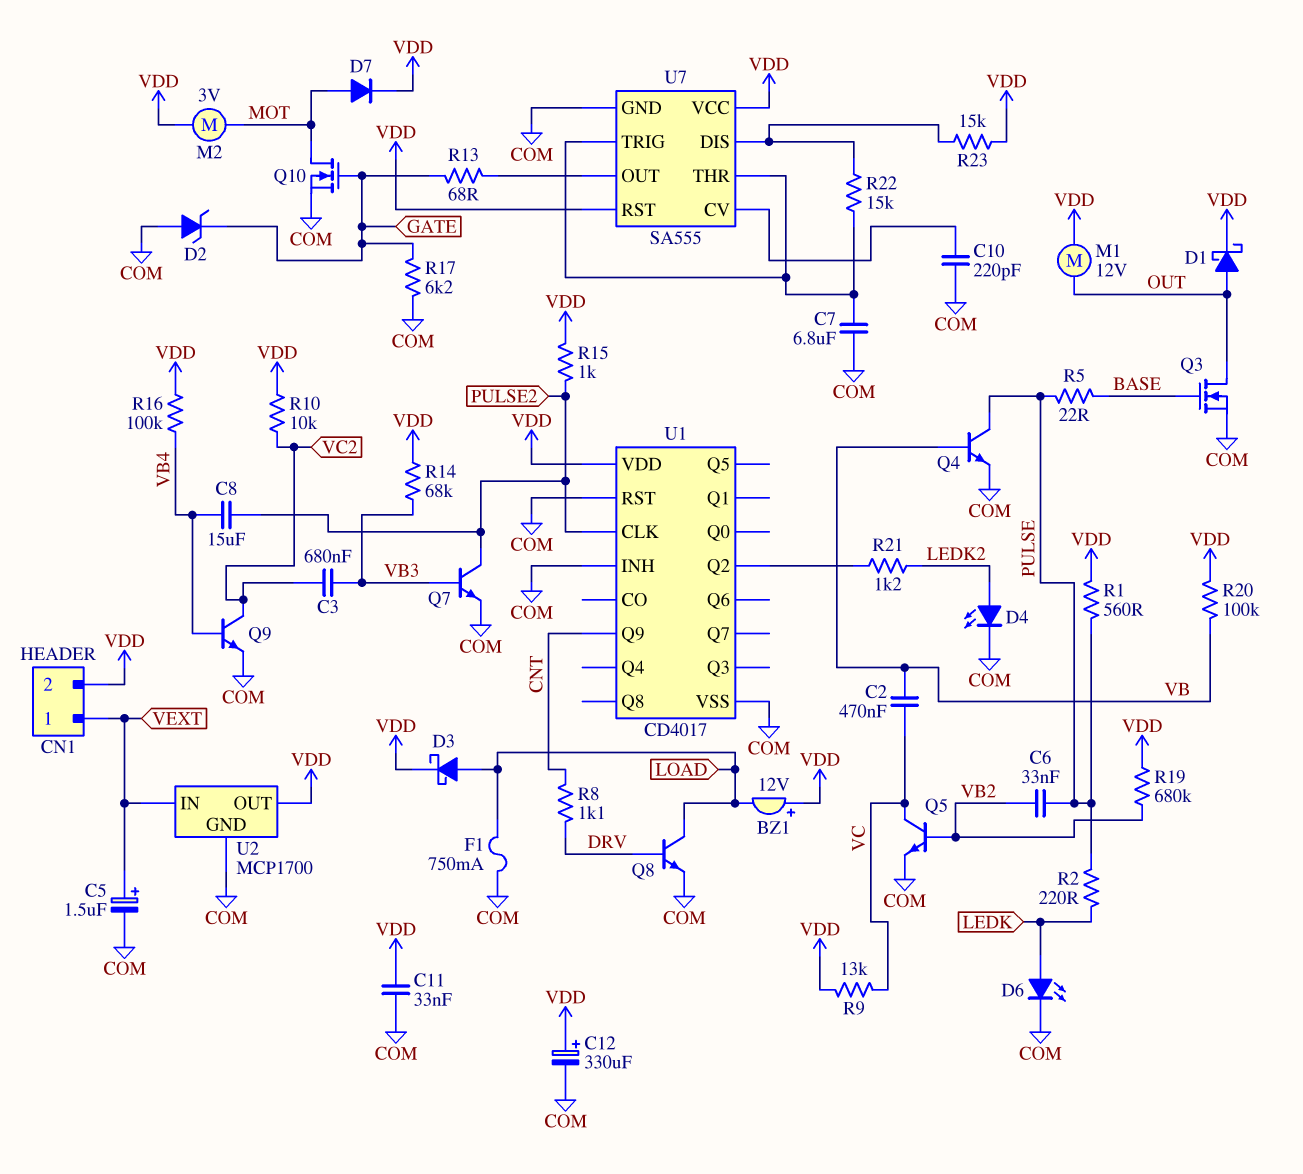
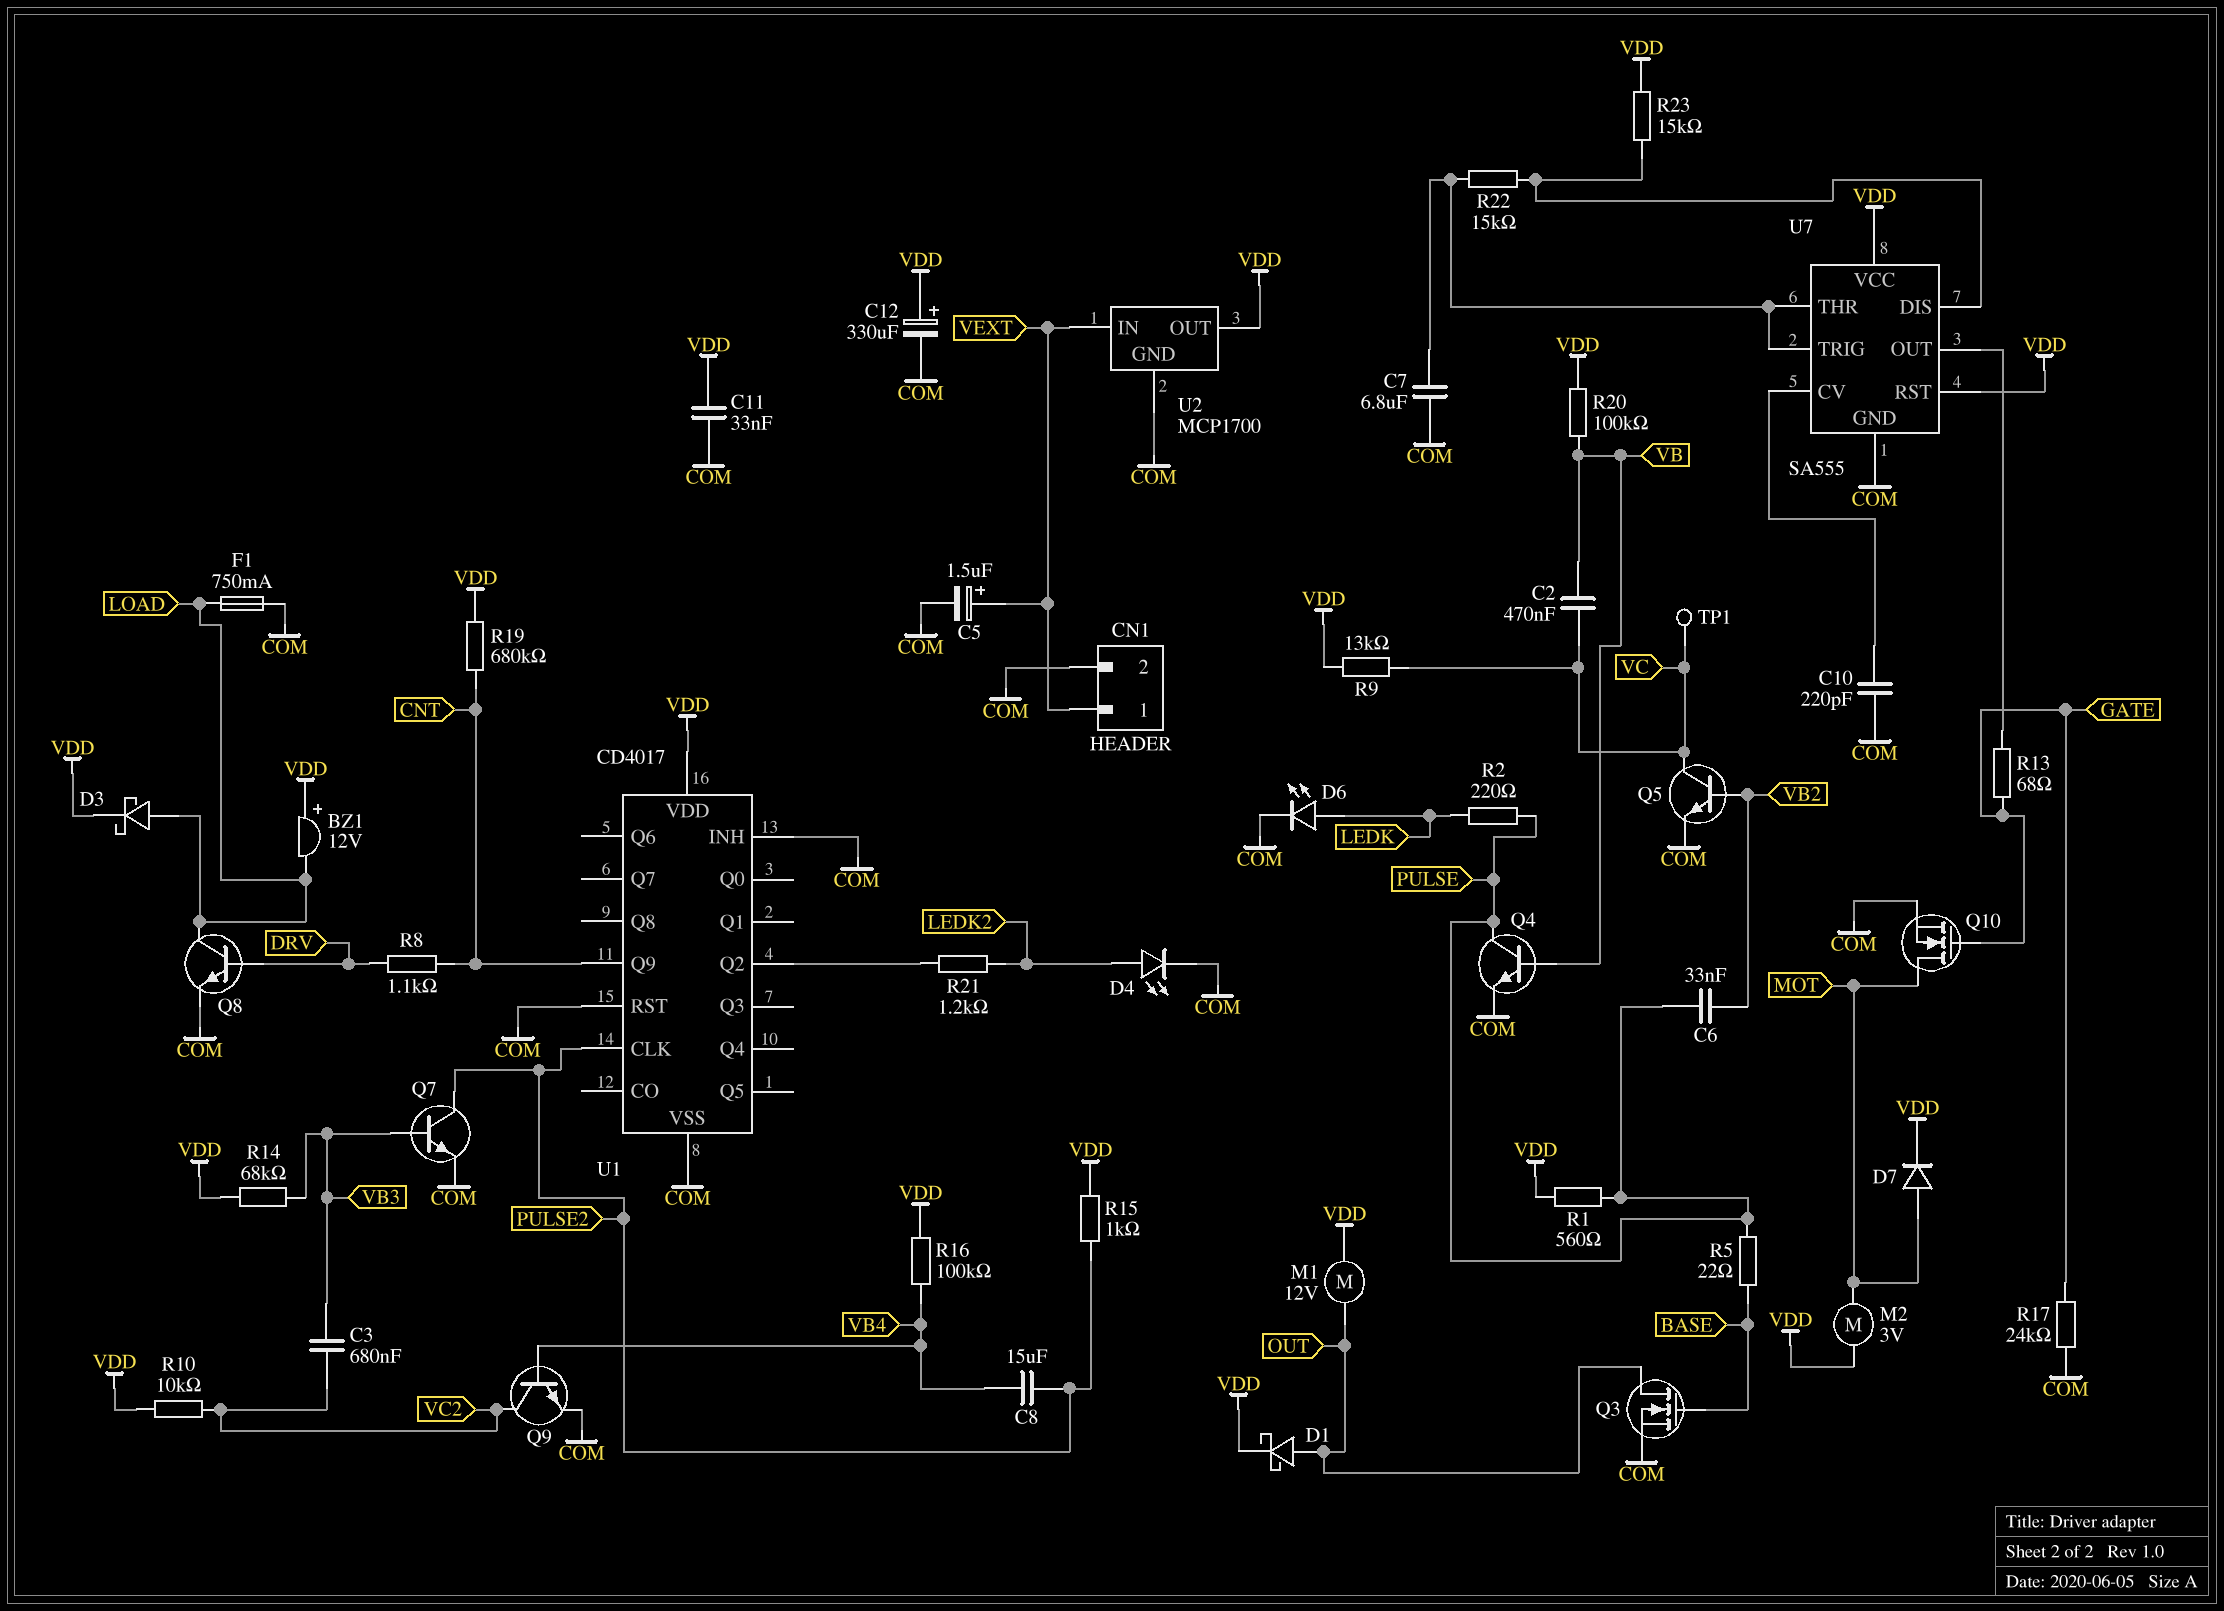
CN1 pin 2: VDD -> COM
D2: zener (A COM, K GATE) -> none
R17: 6.2k (COM, GATE) -> 24k (COM, GATE)
R19: 680k (VB2, VDD) -> 680k (CNT, VDD)
TP1: none -> test point (VC)

